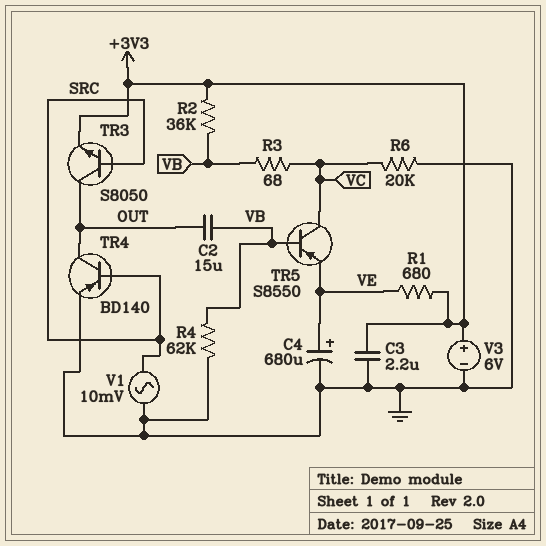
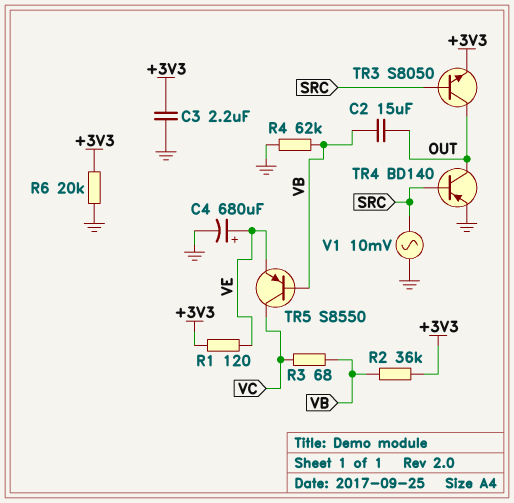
R1: 680 (+3V3, VE) -> 120 (+3V3, VE)
R6: 20k (GND, VC) -> 20k (+3V3, GND)
V3: 6V (plus +3V3, minus GND) -> none

